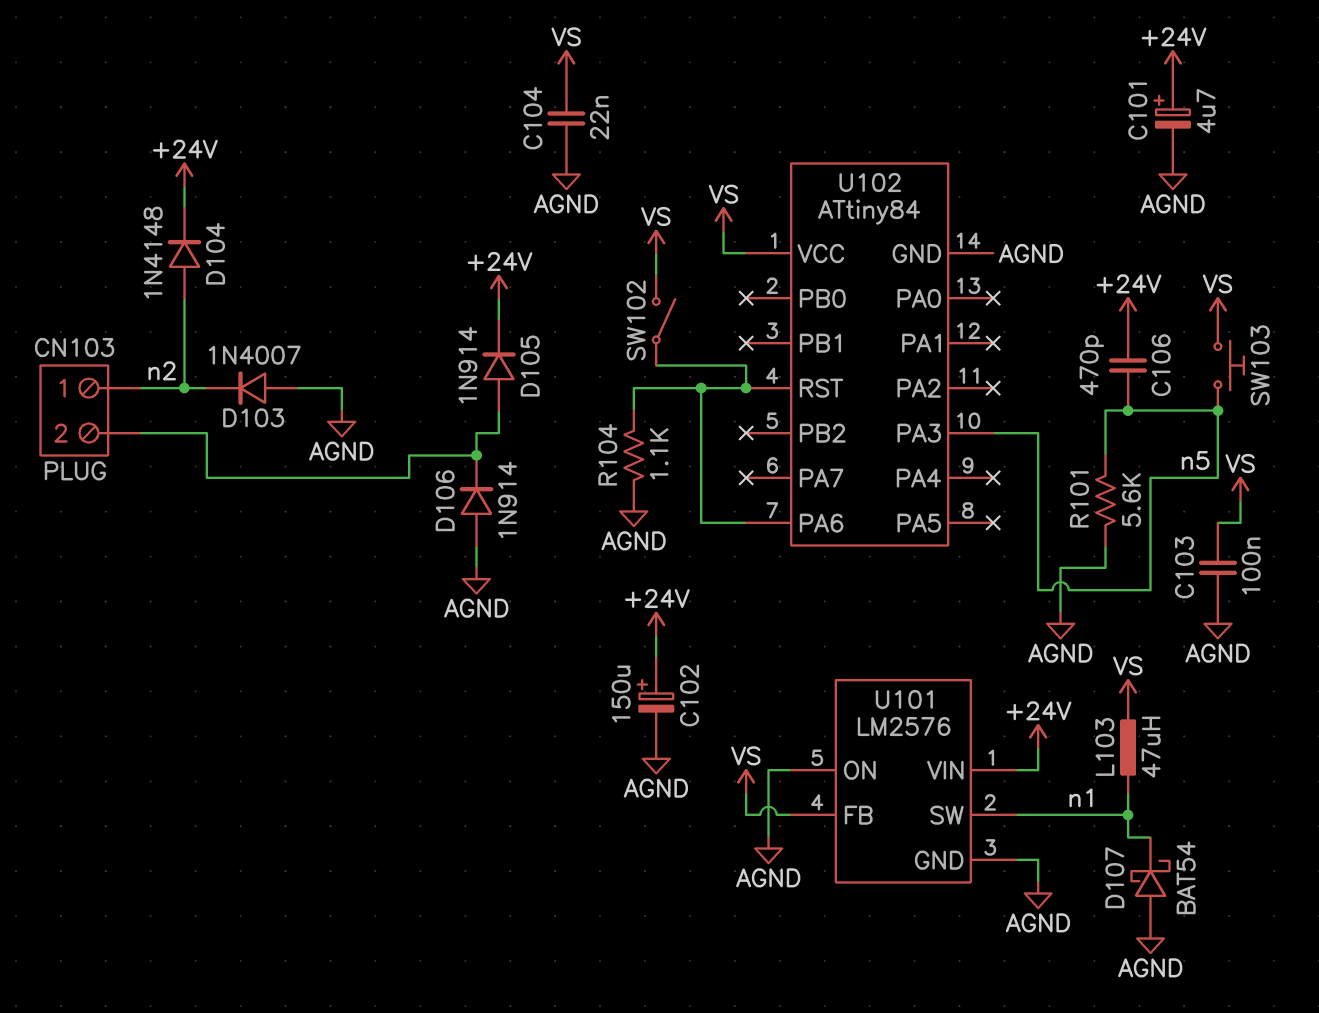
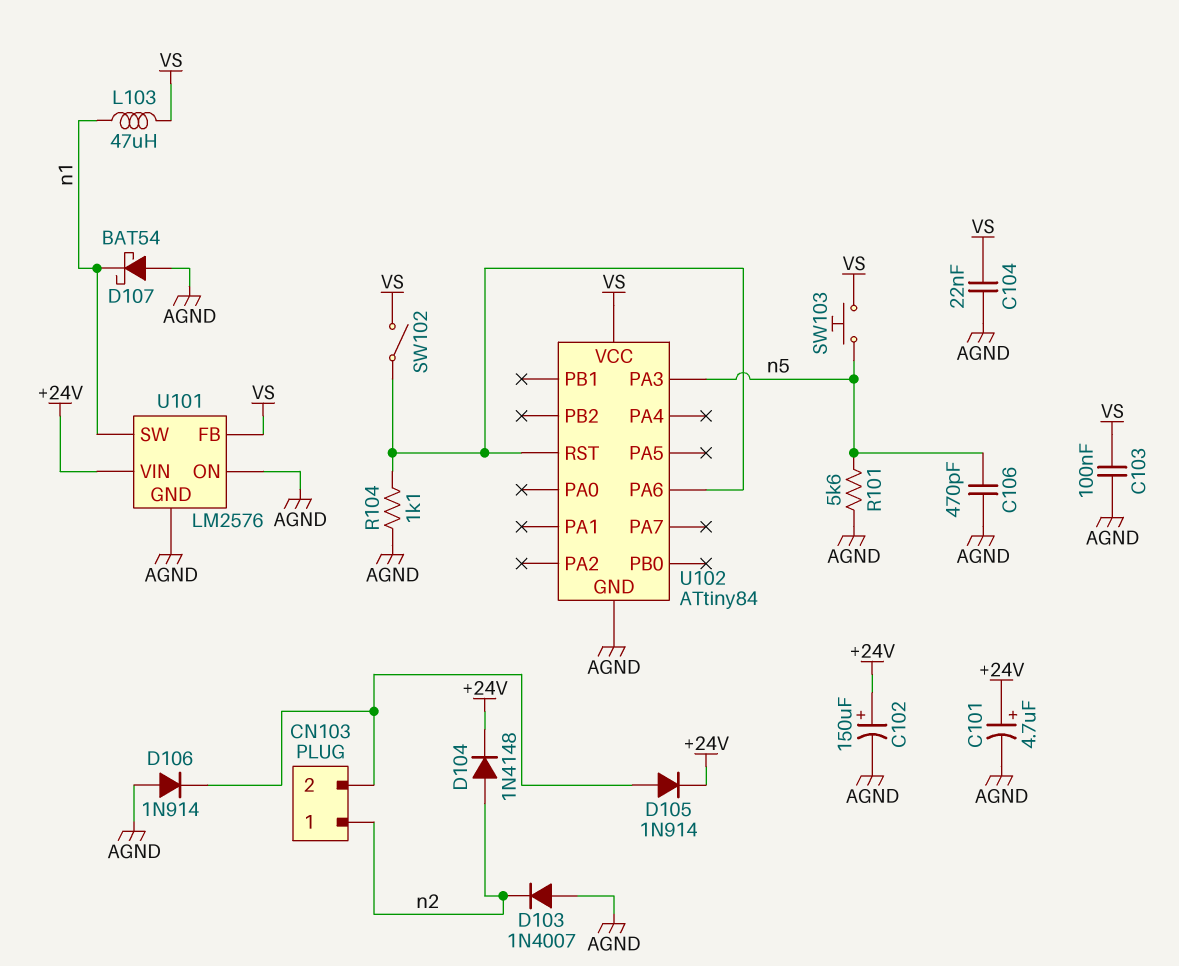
C106: 470pF (+24V, n5) -> 470pF (AGND, n5)

